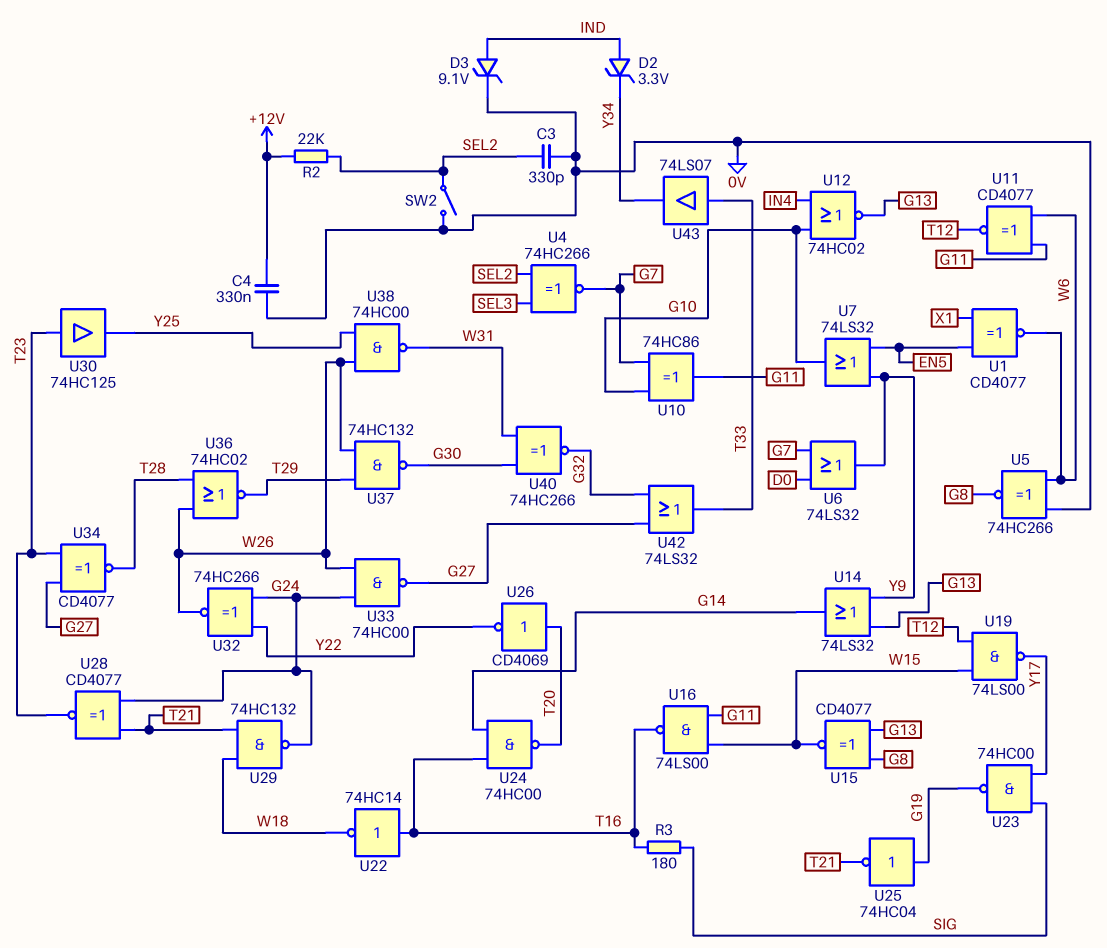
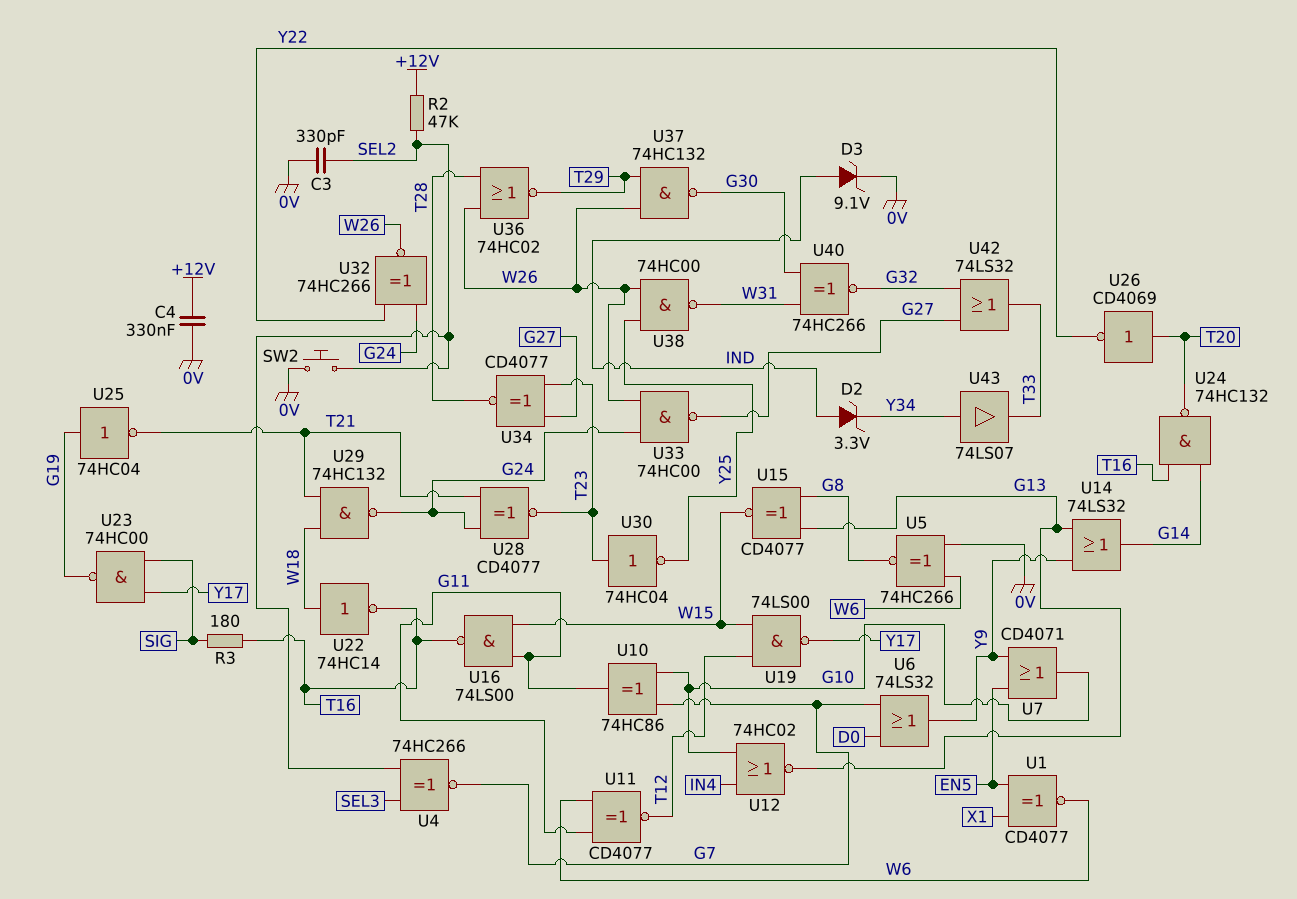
R2: 22k (+12V, SEL2) -> 47k (+12V, SEL2)
SW2: switch (0V, SEL2) -> button (0V, SEL2)
U7: OR 74LS32 (in EN5, in Y9, out G10) -> OR CD4071 (in EN5, in Y9, out G10)
U22: NOT 74HC14 (in T16, out W18) -> NOT 74HC14 (in W18, out T16)
U24: NAND 74HC00 (in G14, in T16, out T20) -> NAND 74HC132 (in G14, in T16, out T20)
U30: buffer 74HC125 (in T23, out Y25) -> NOT 74HC04 (in T23, out Y25)
U43: buffer 74LS07 (in T33, out Y34) -> buffer 74LS07 (in Y34, out T33)

